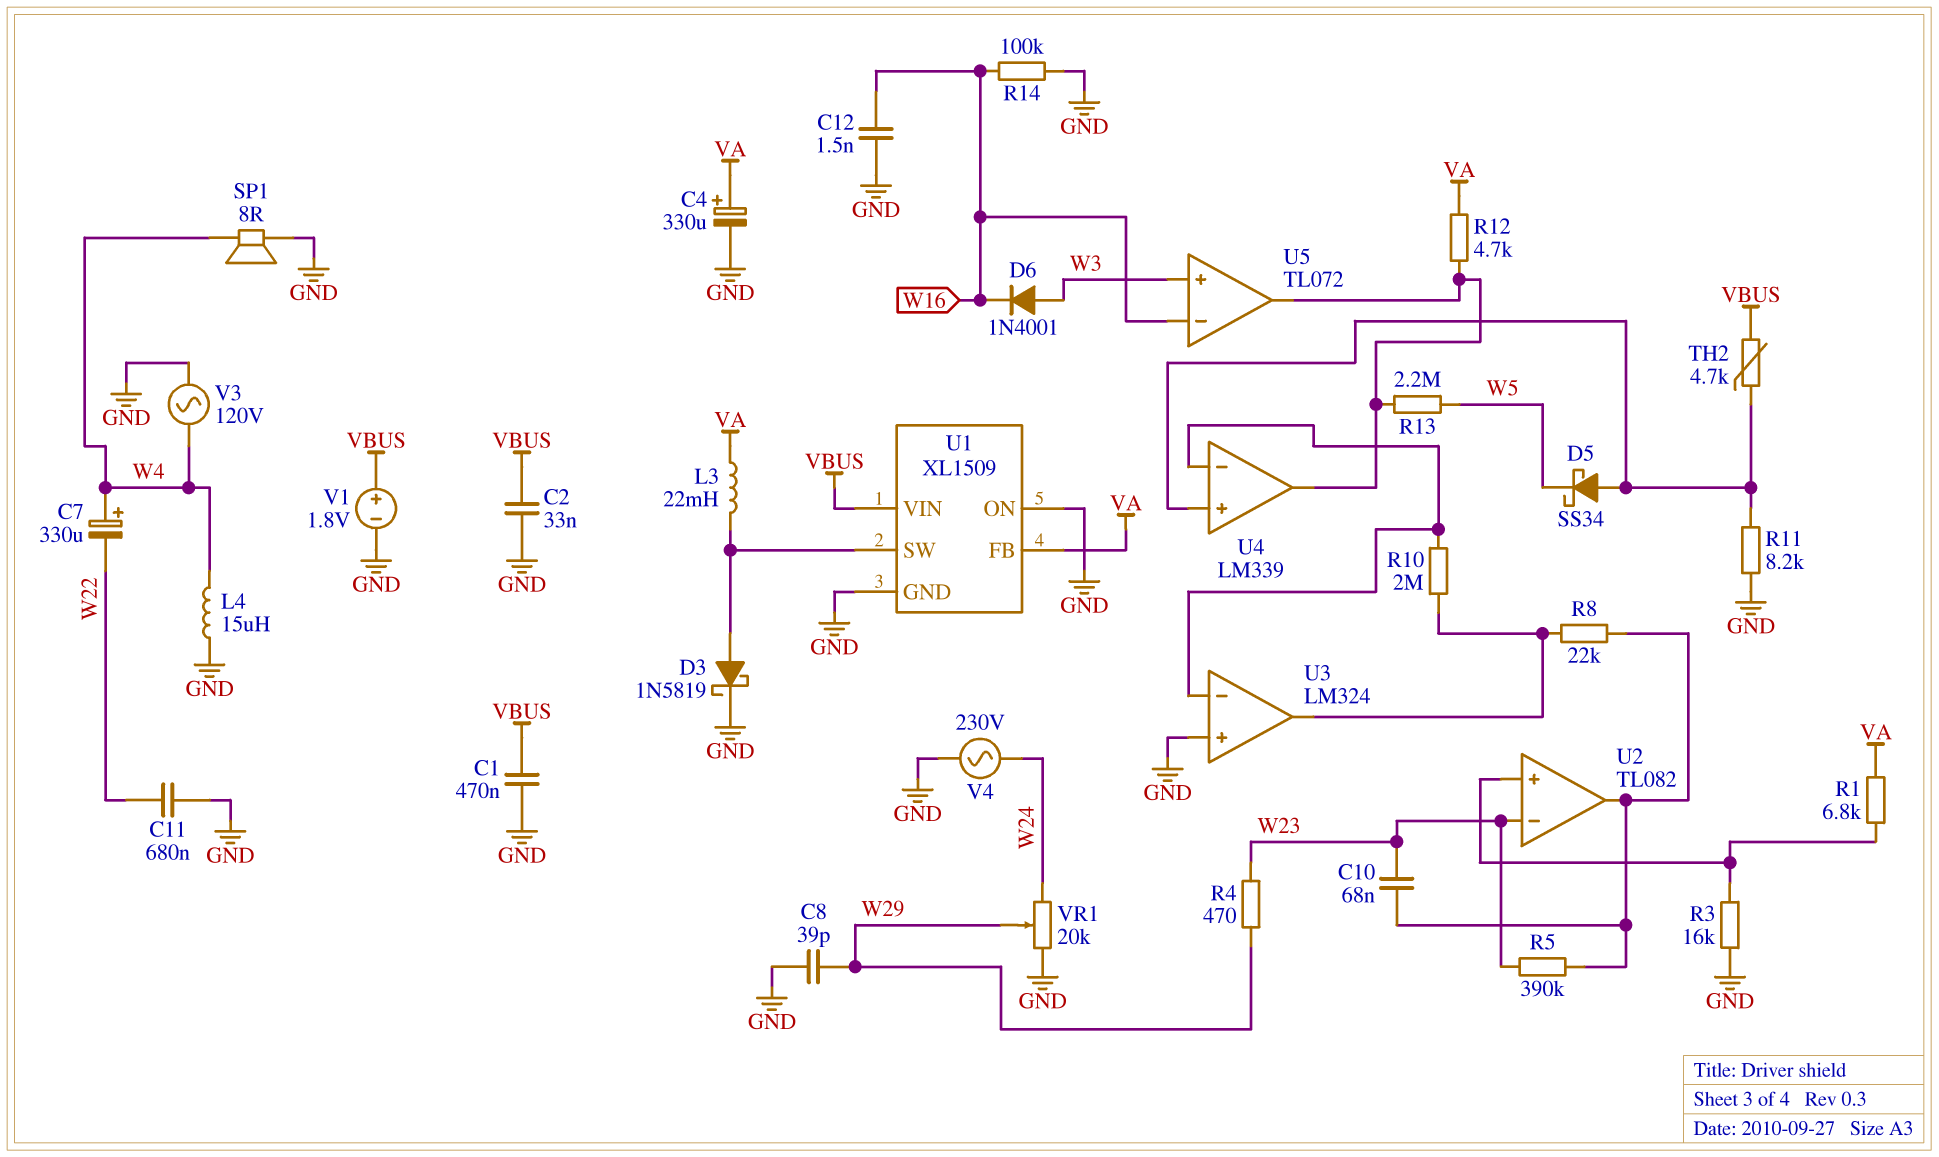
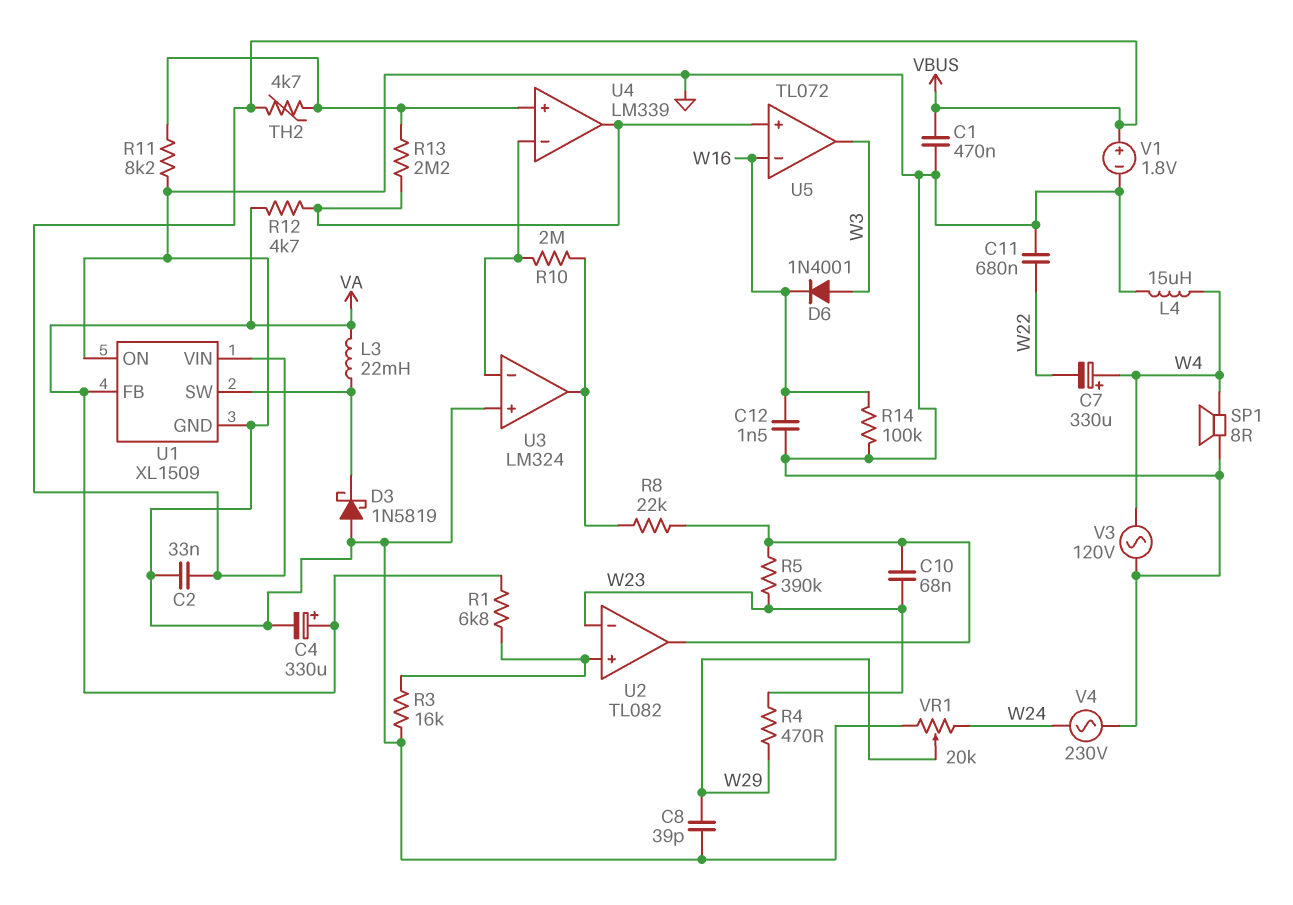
D3: schottky 1N5819 (A U1/SW, K GND) -> schottky 1N5819 (A GND, K U1/SW)
D5: schottky SS34 (A U4/in+, K W5) -> none
R13: 2.2M (U4/out, W5) -> 2.2M (U4/in+, U4/out)
U5 pin in+: W3 -> U4/out
U5 pin out: U4/out -> W3

